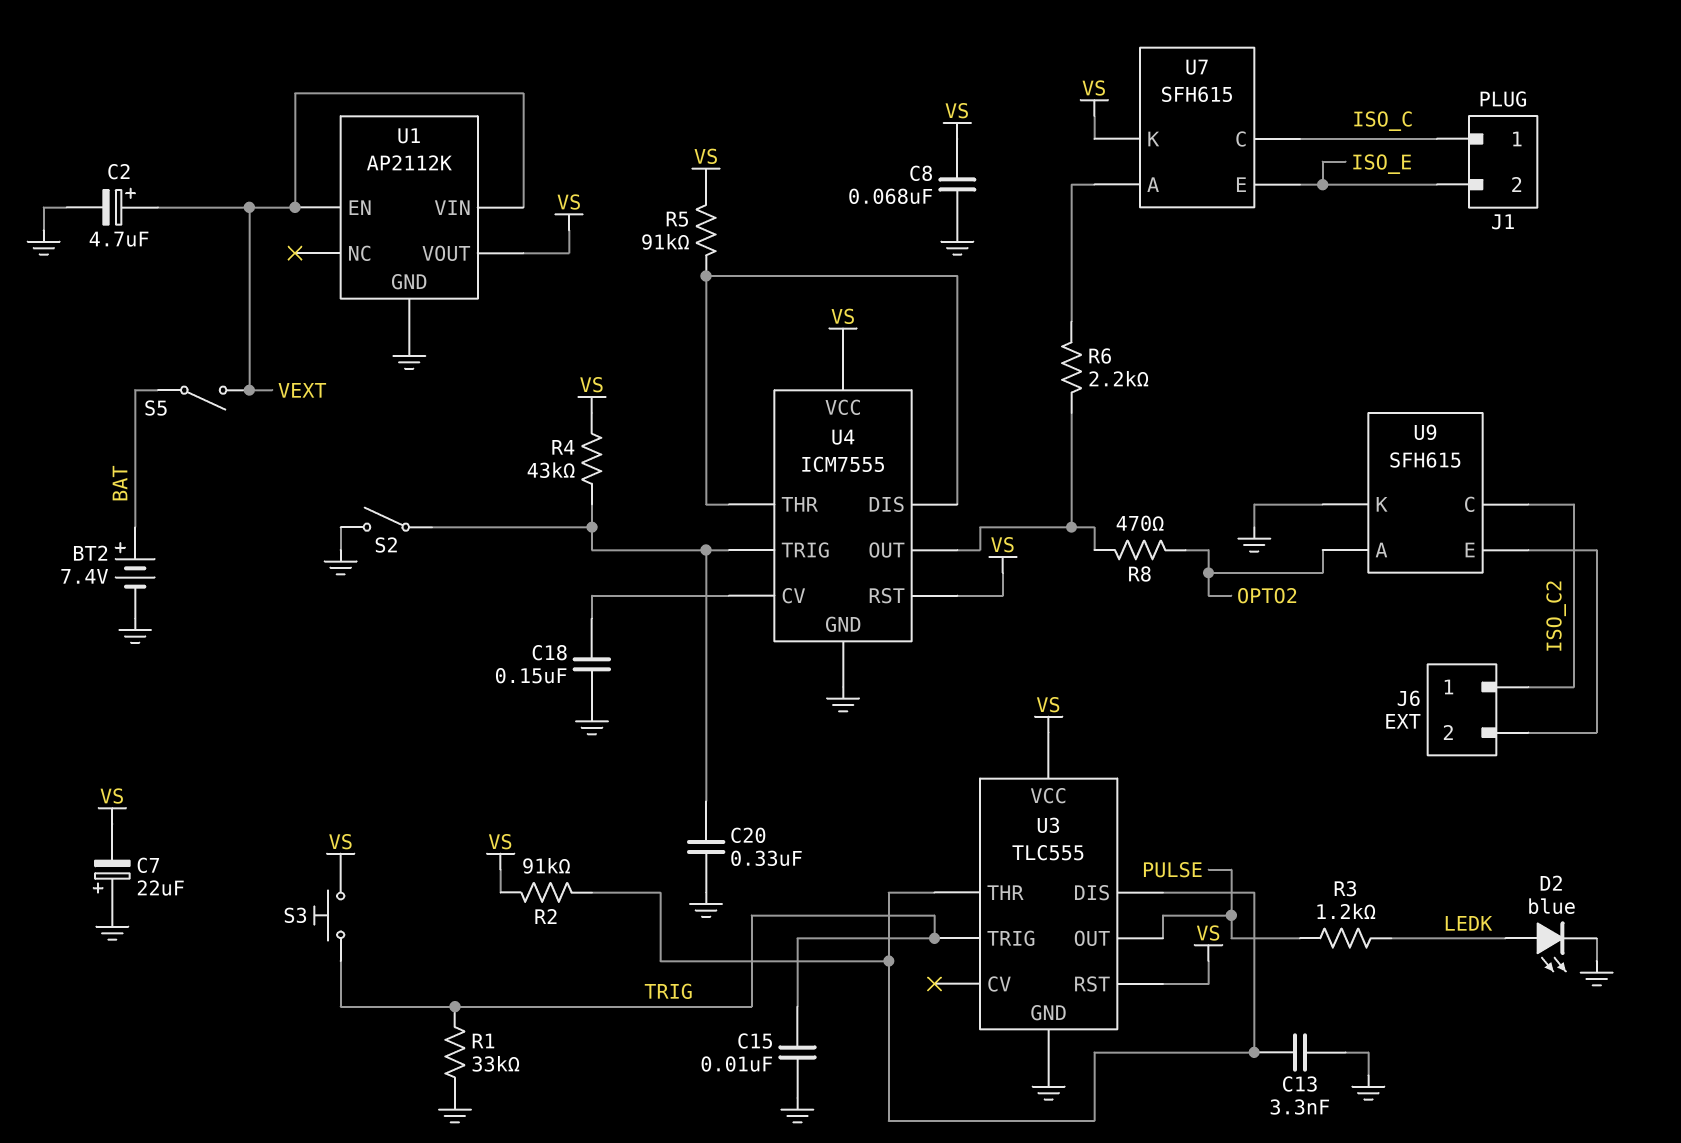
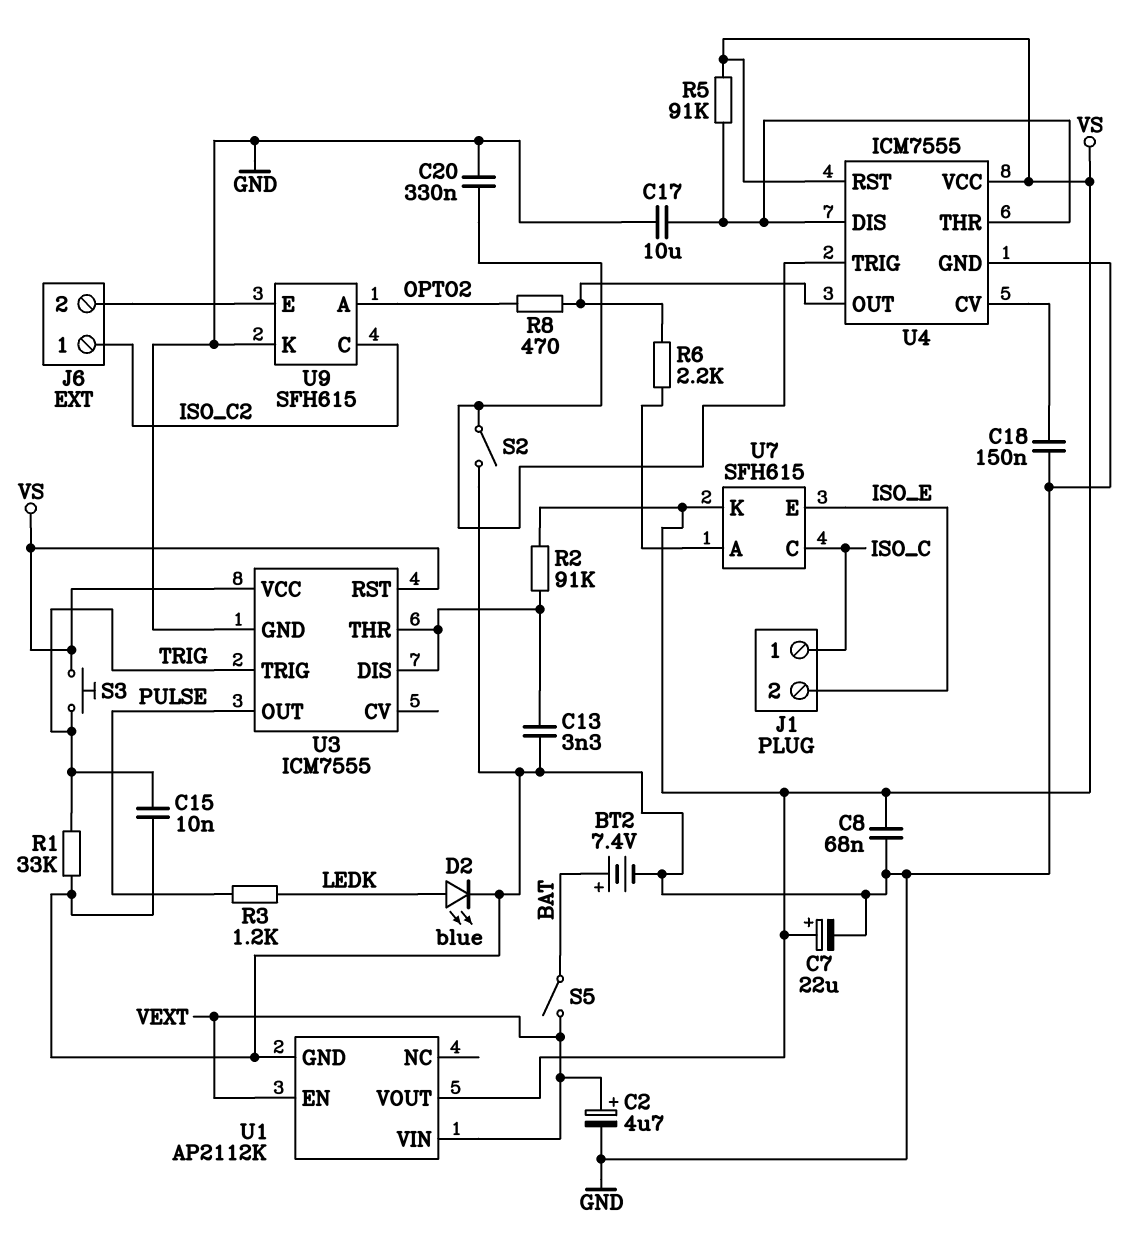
C7: 22uF (plus GND, minus VS) -> 22uF (plus VS, minus GND)
C17: none -> 10uF (GND, U4/DIS)
R4: 43k (U4/TRIG, VS) -> none
U3: TLC555 -> ICM7555

